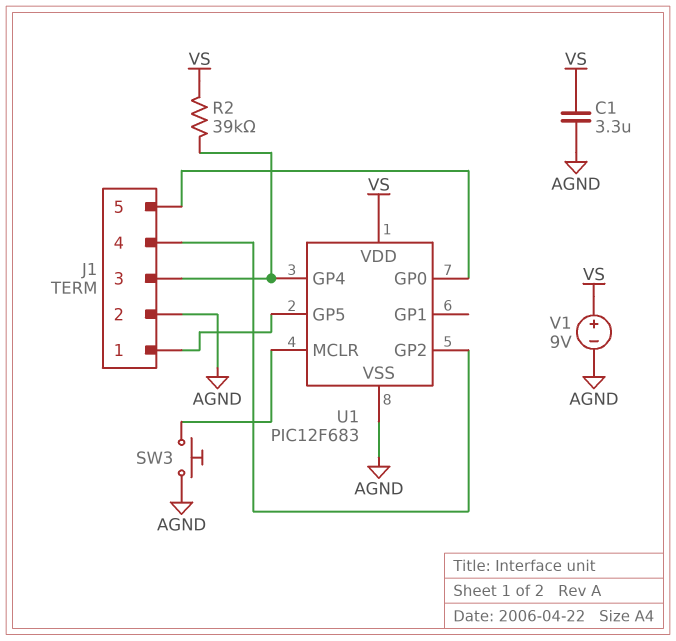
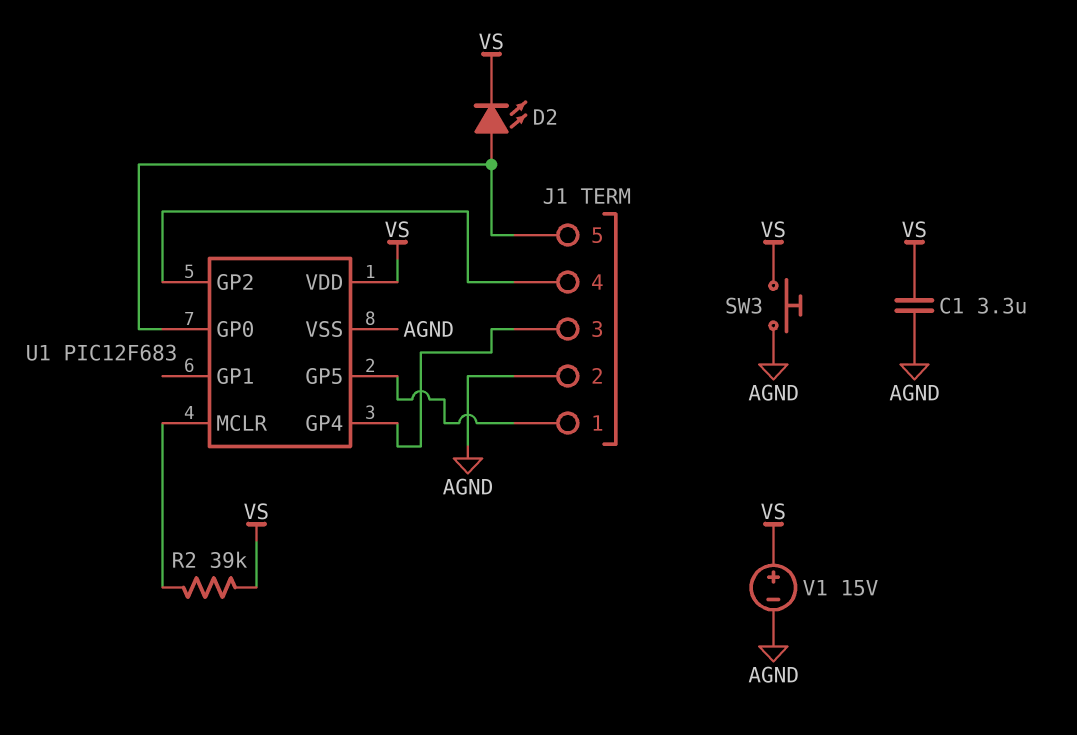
D2: none -> LED (A J1/5, K VS)
R2: 39k (J1/3, VS) -> 39k (U1/MCLR, VS)
SW3: button (AGND, U1/MCLR) -> button (AGND, VS)
V1: 9V (plus VS, minus AGND) -> 15V (plus VS, minus AGND)

